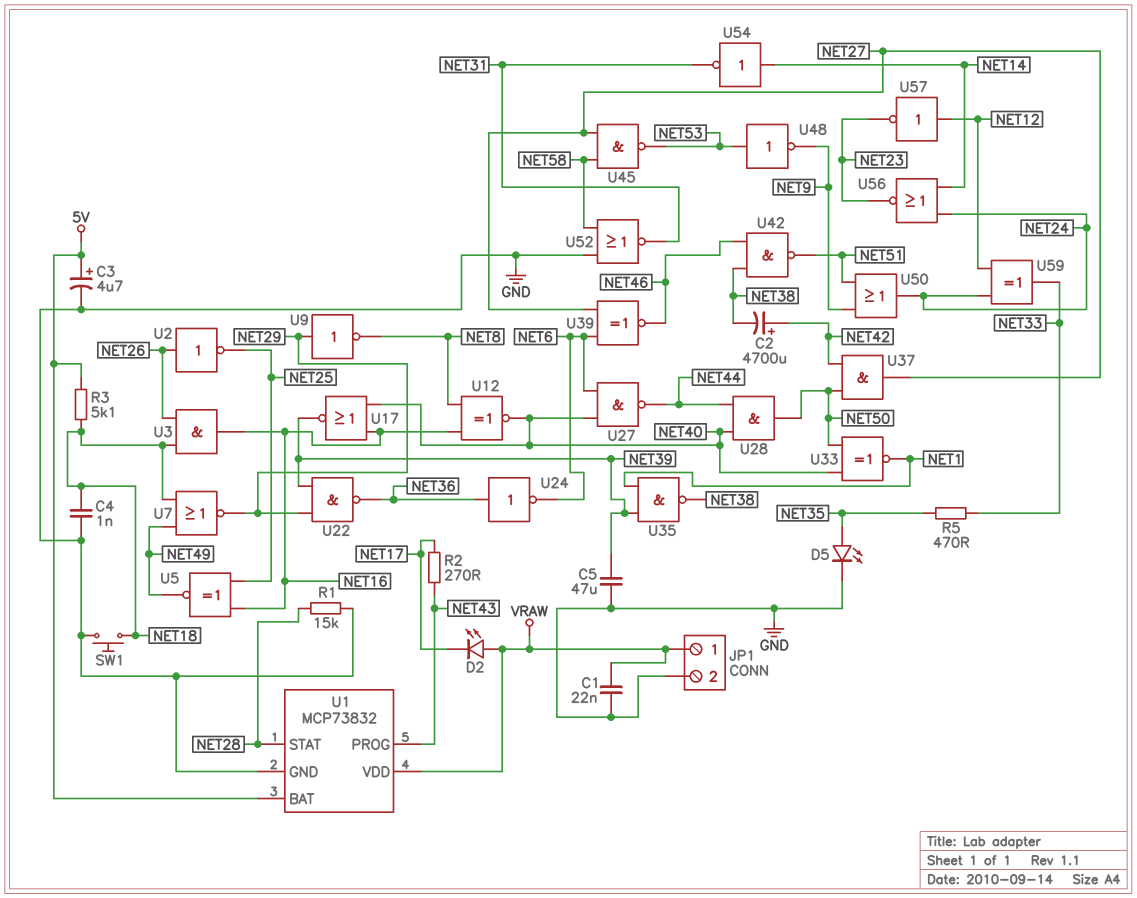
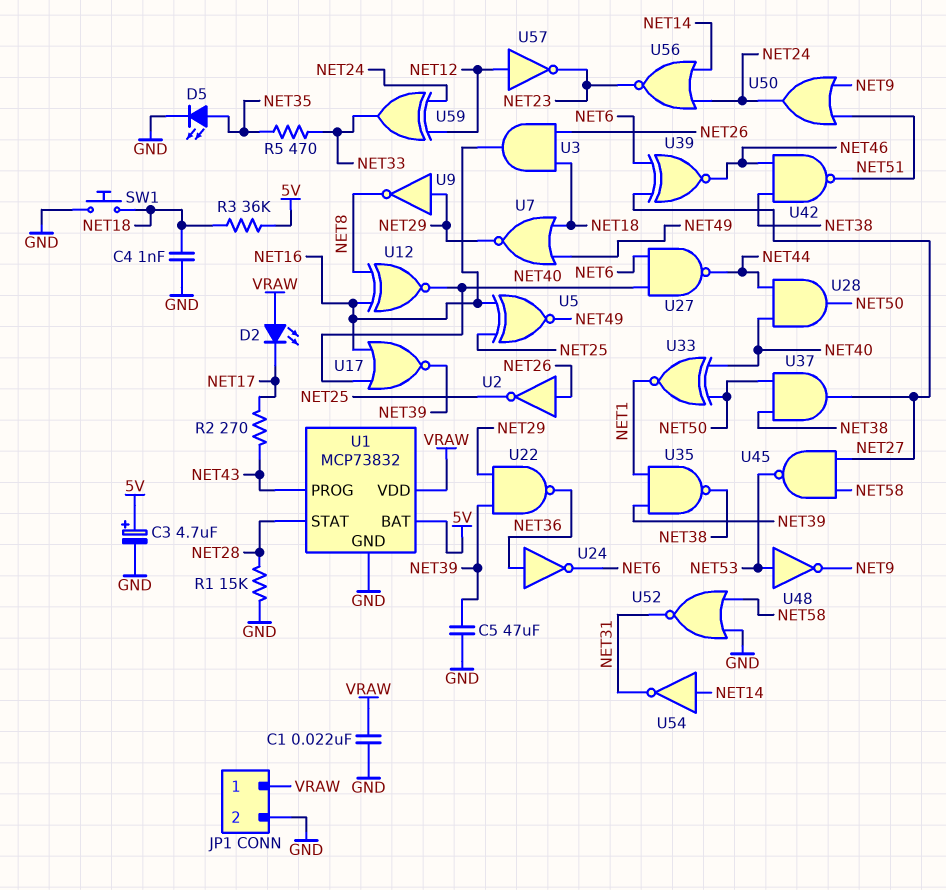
C2: 4700uF (plus NET42, minus NET38) -> none
R3: 5.1k (5V, NET18) -> 36k (5V, NET18)
U37: AND (in NET42, in NET50, out NET27) -> AND (in NET38, in NET50, out NET27)

